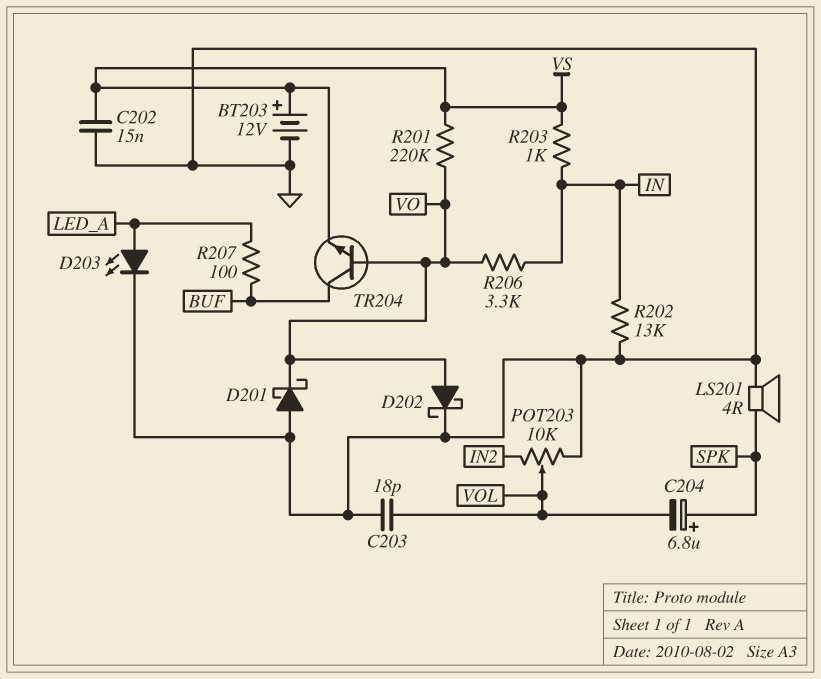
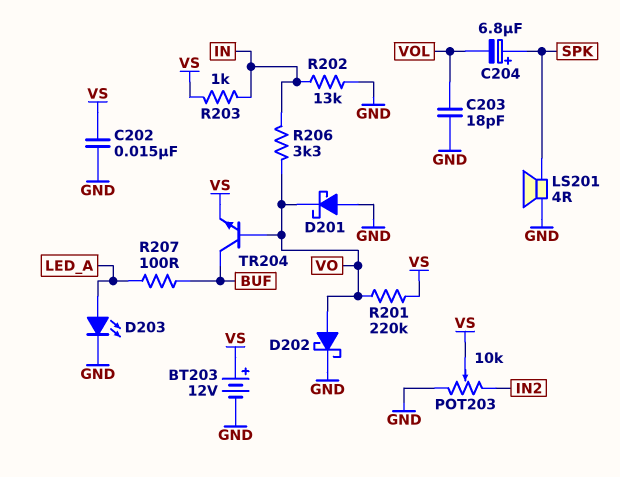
POT203: 10k (GND, IN2, wiper VOL) -> 10k (GND, IN2, wiper VS)

